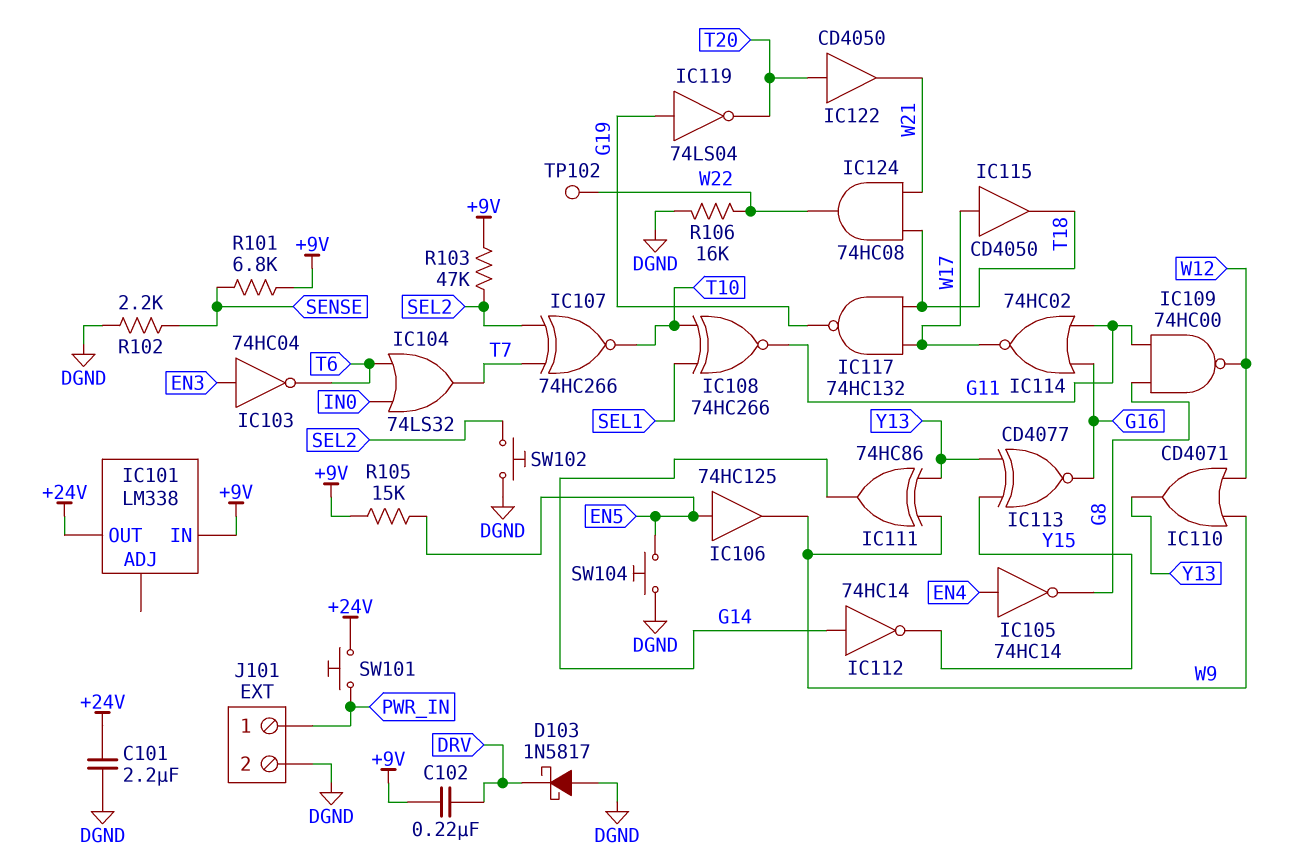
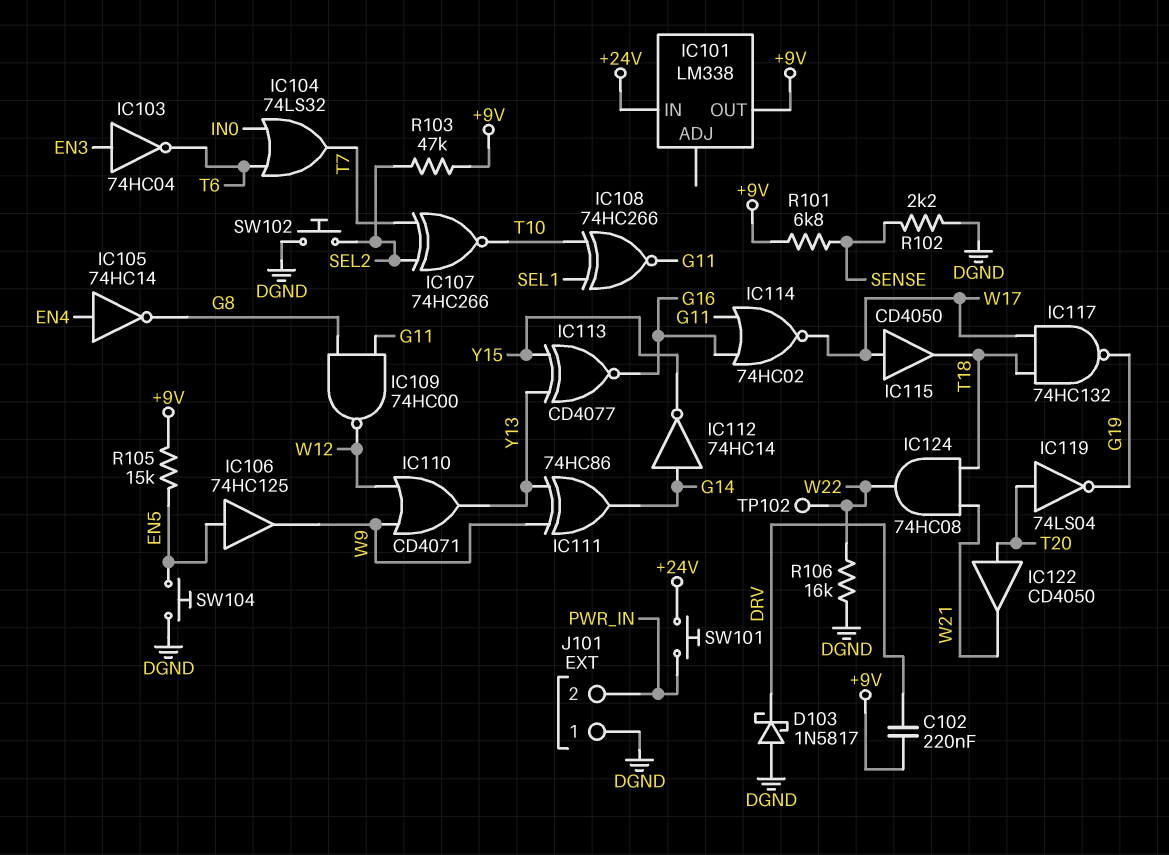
C101: 2.2uF (+24V, DGND) -> none
IC101 pin IN: +9V -> +24V
IC101 pin OUT: +24V -> +9V
IC119: NOT 74LS04 (in G19, out T20) -> NOT 74LS04 (in T20, out G19)
J101 pin 1: PWR_IN -> DGND
J101 pin 2: DGND -> PWR_IN

